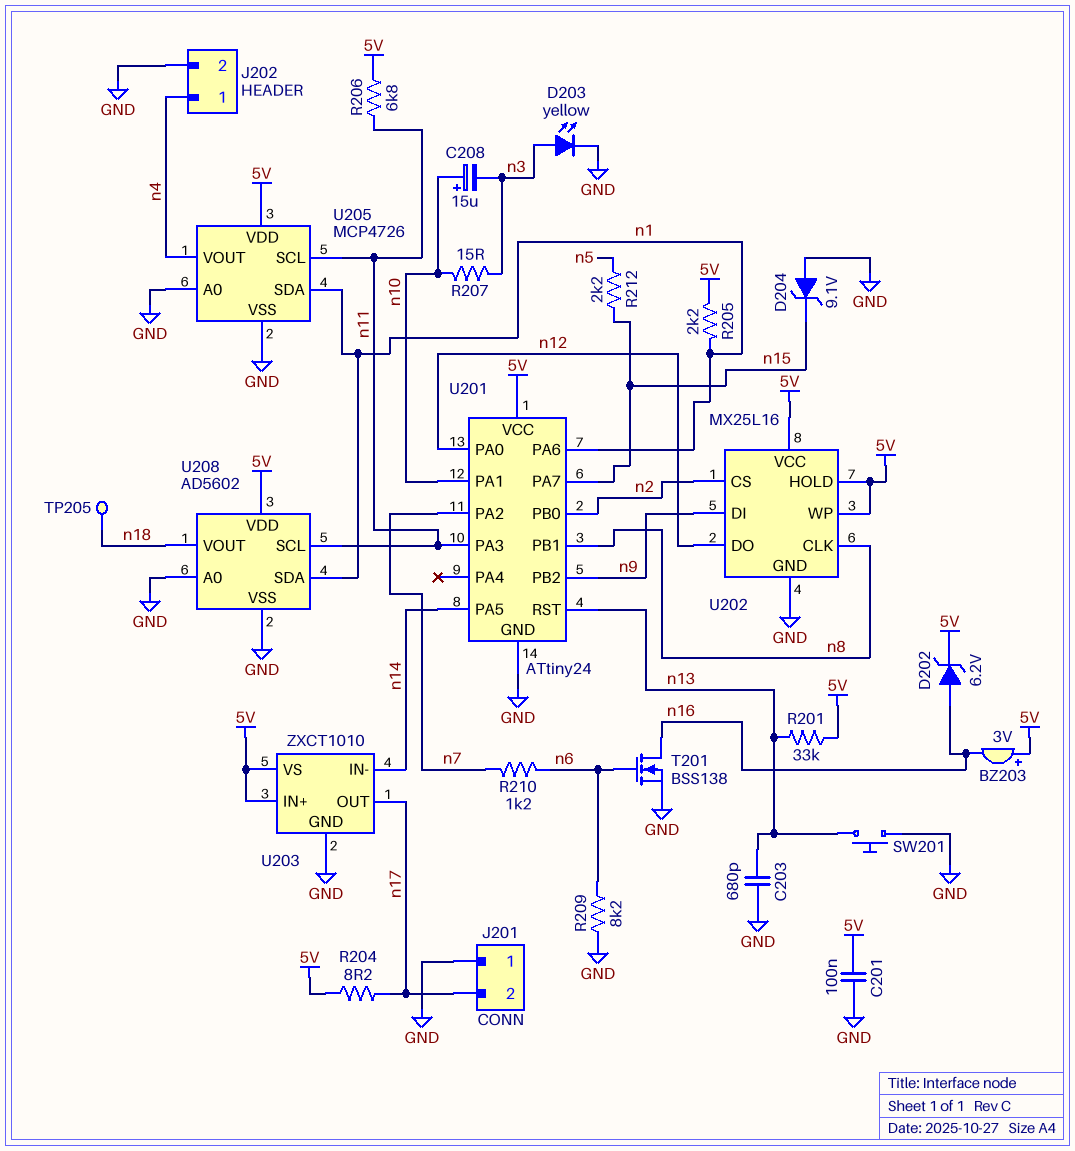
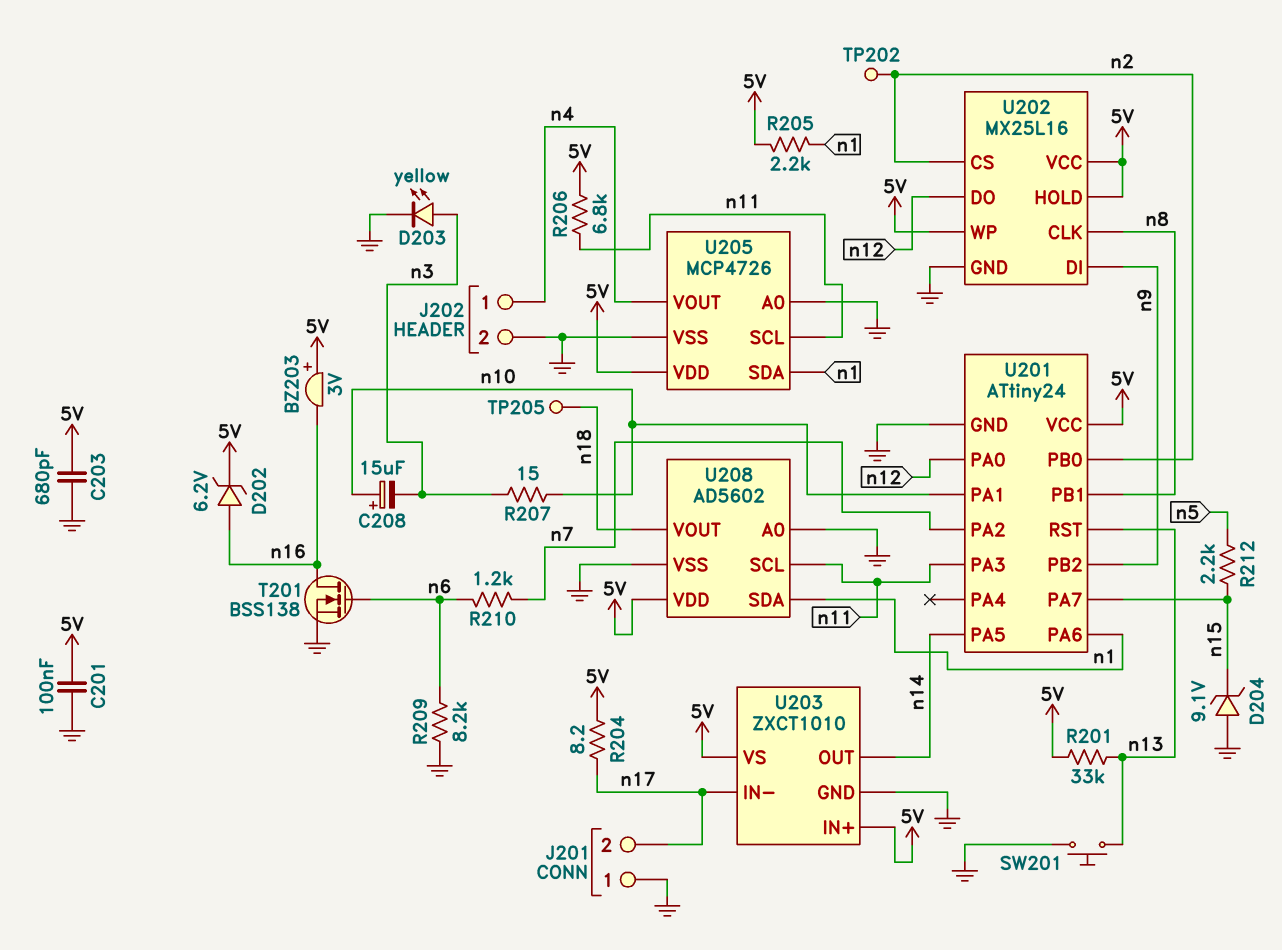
C203: 680pF (GND, n13) -> 680pF (5V, GND)
TP202: none -> test point (n2)
U203 pin IN-: n14 -> n17
U203 pin OUT: n17 -> n14

